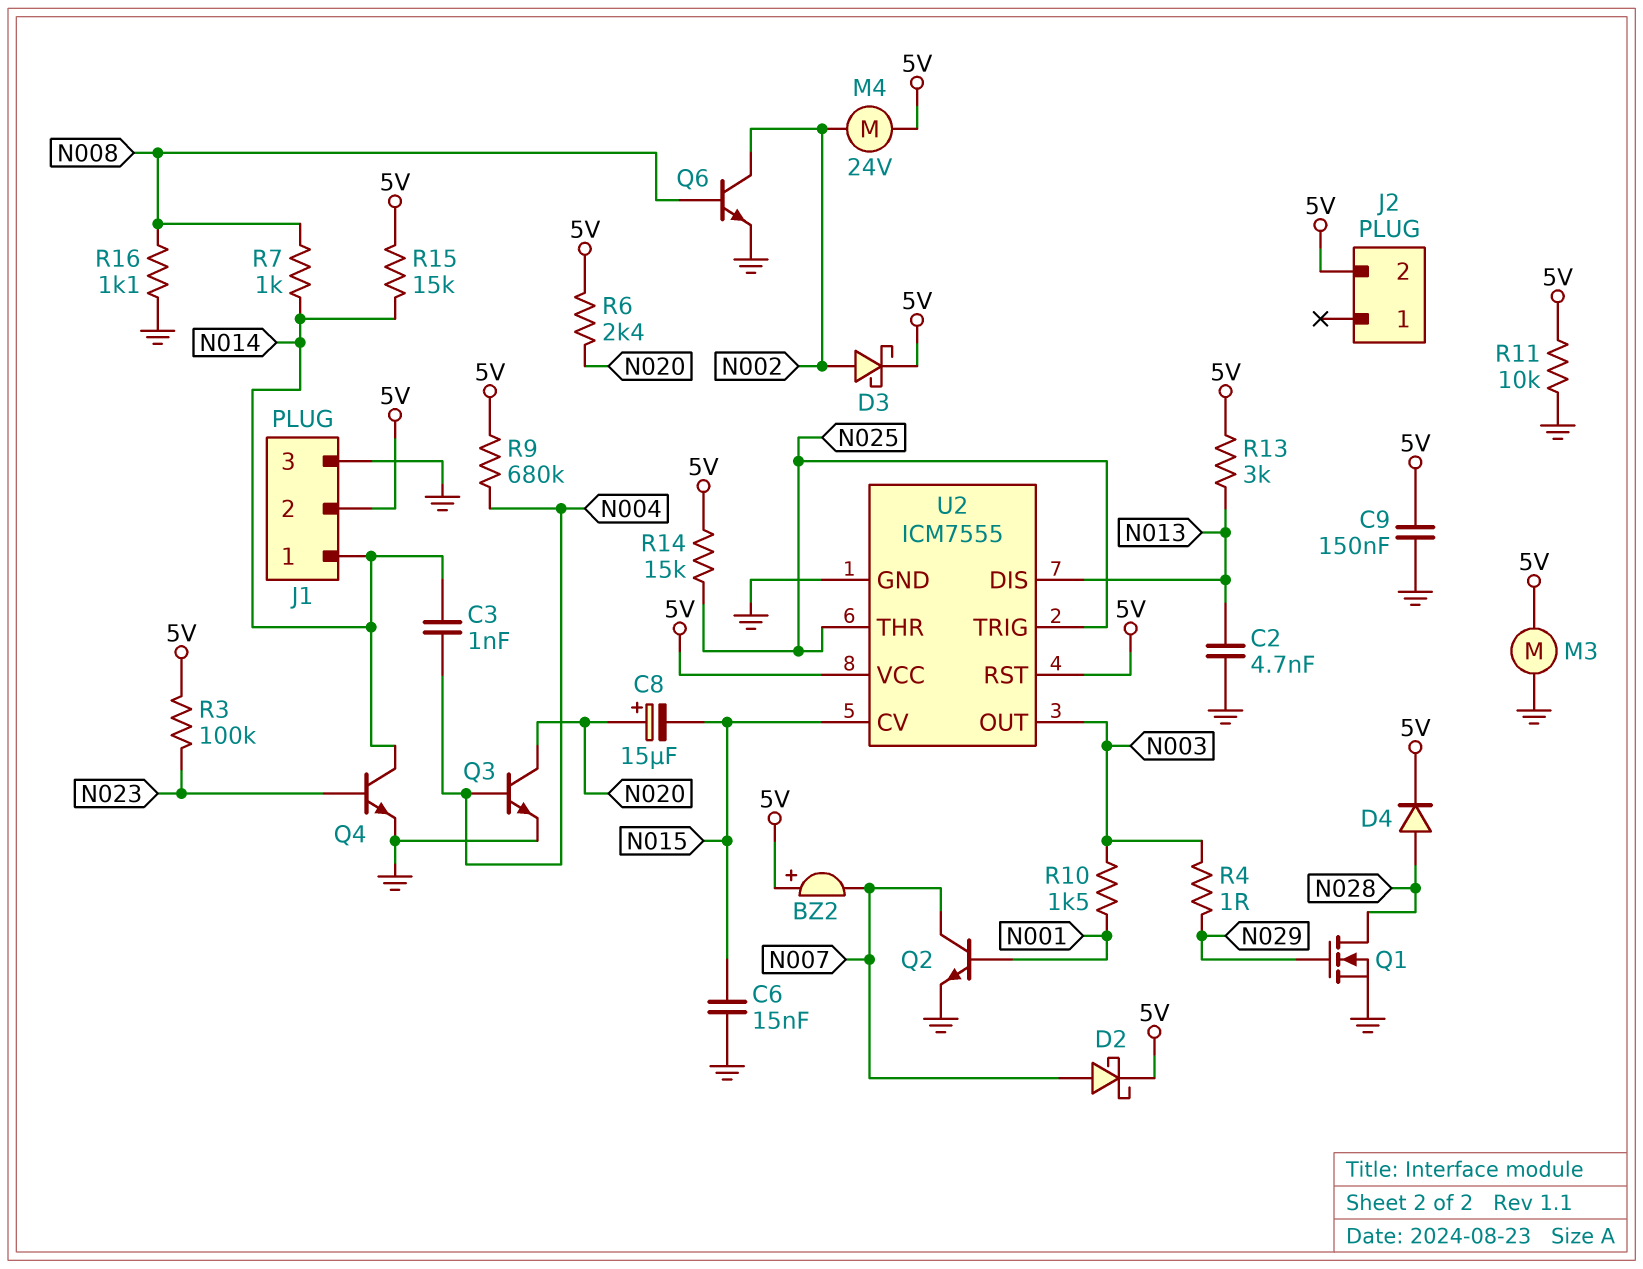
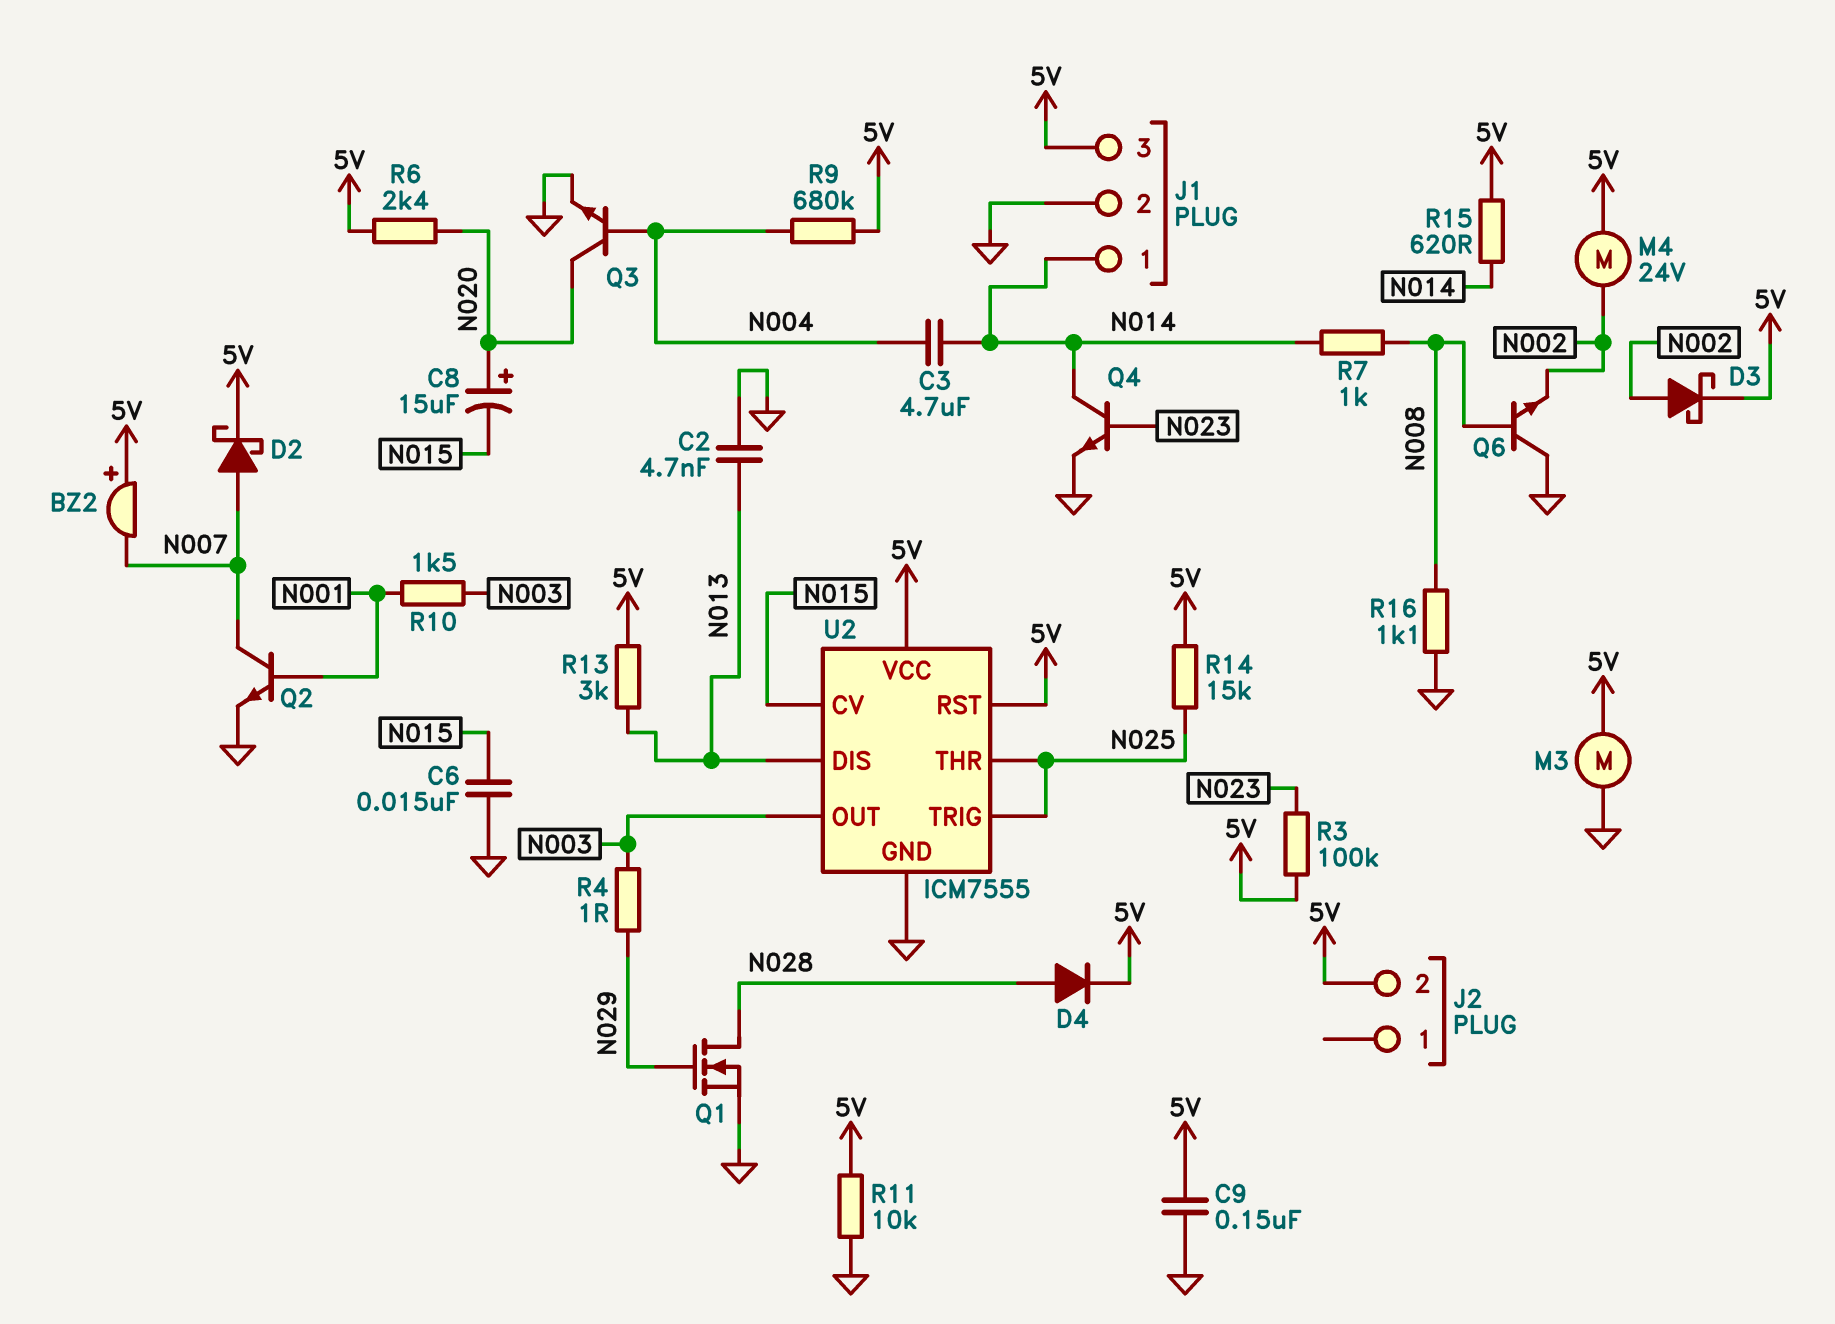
C3: 1nF (N004, N014) -> 4.7uF (N004, N014)
J1 pin 2: 5V -> GND
J1 pin 3: GND -> 5V
Q6: NPN (B N008, C N002, E GND) -> NPN (B N008, C GND, E N002)
R15: 15k (5V, N014) -> 620 (5V, N014)

